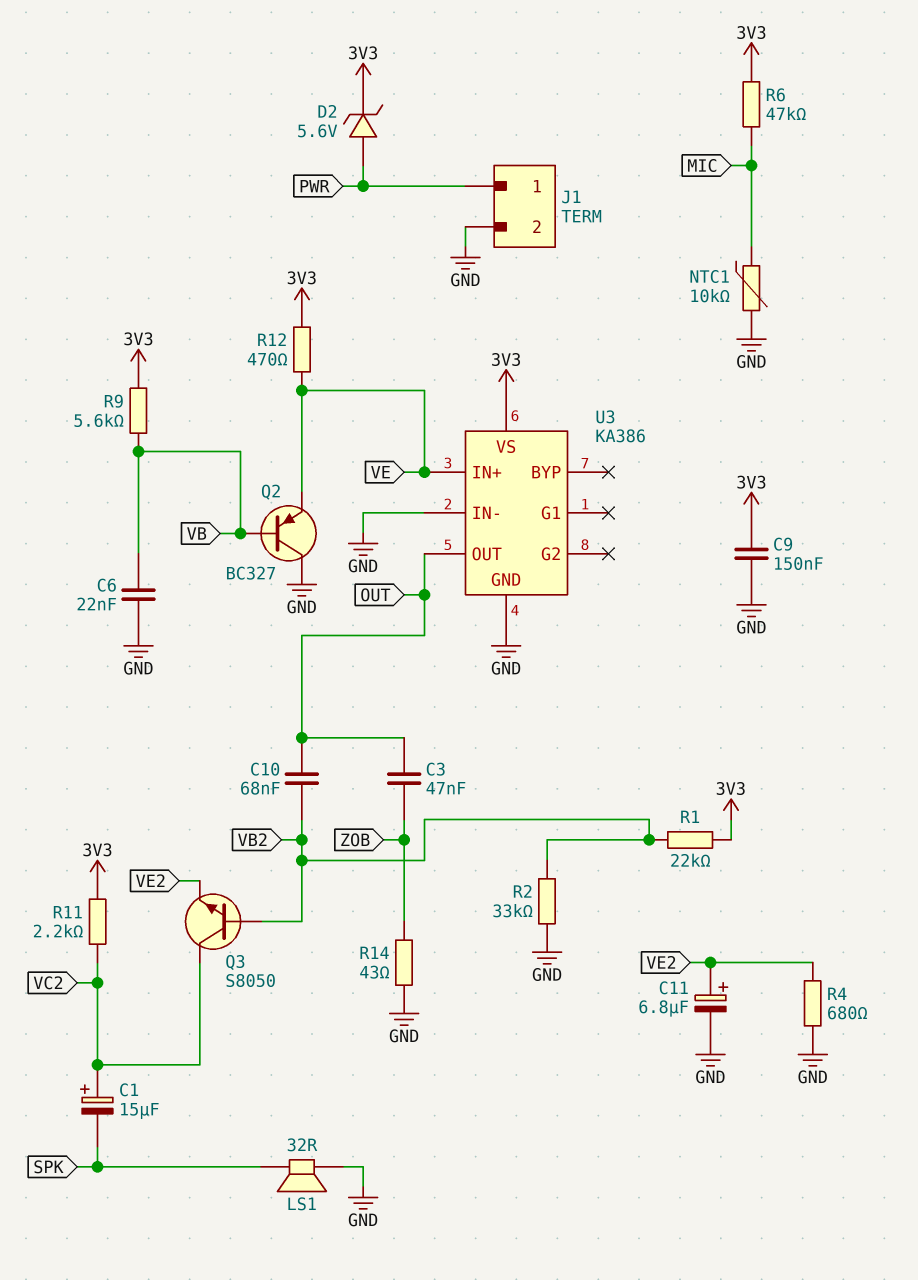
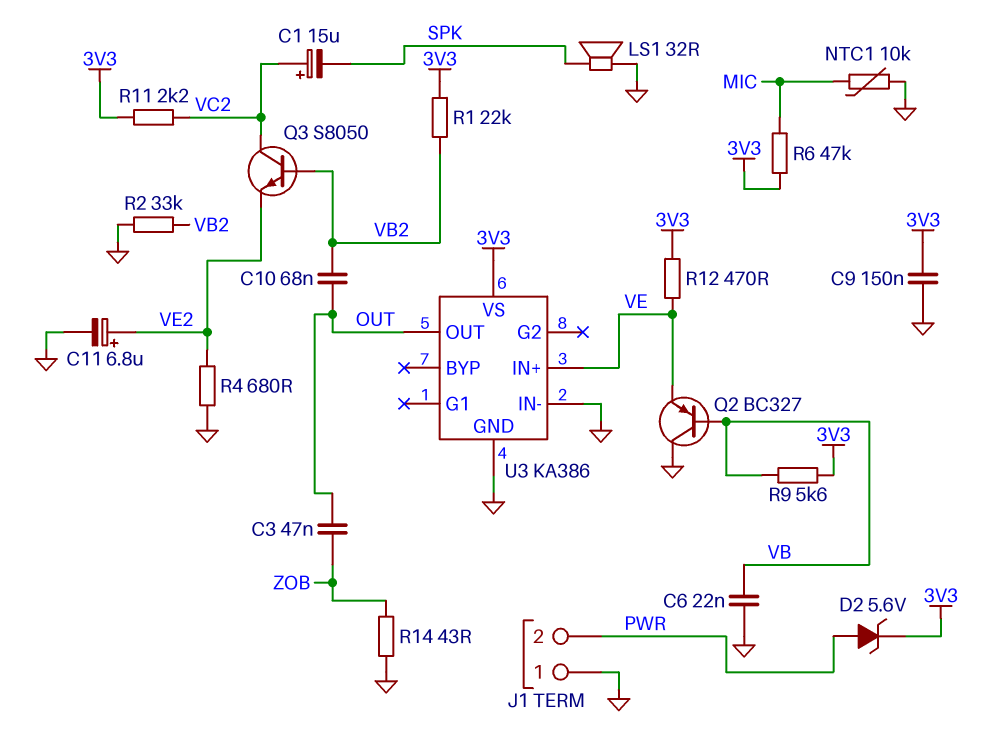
J1 pin 1: PWR -> GND
J1 pin 2: GND -> PWR

